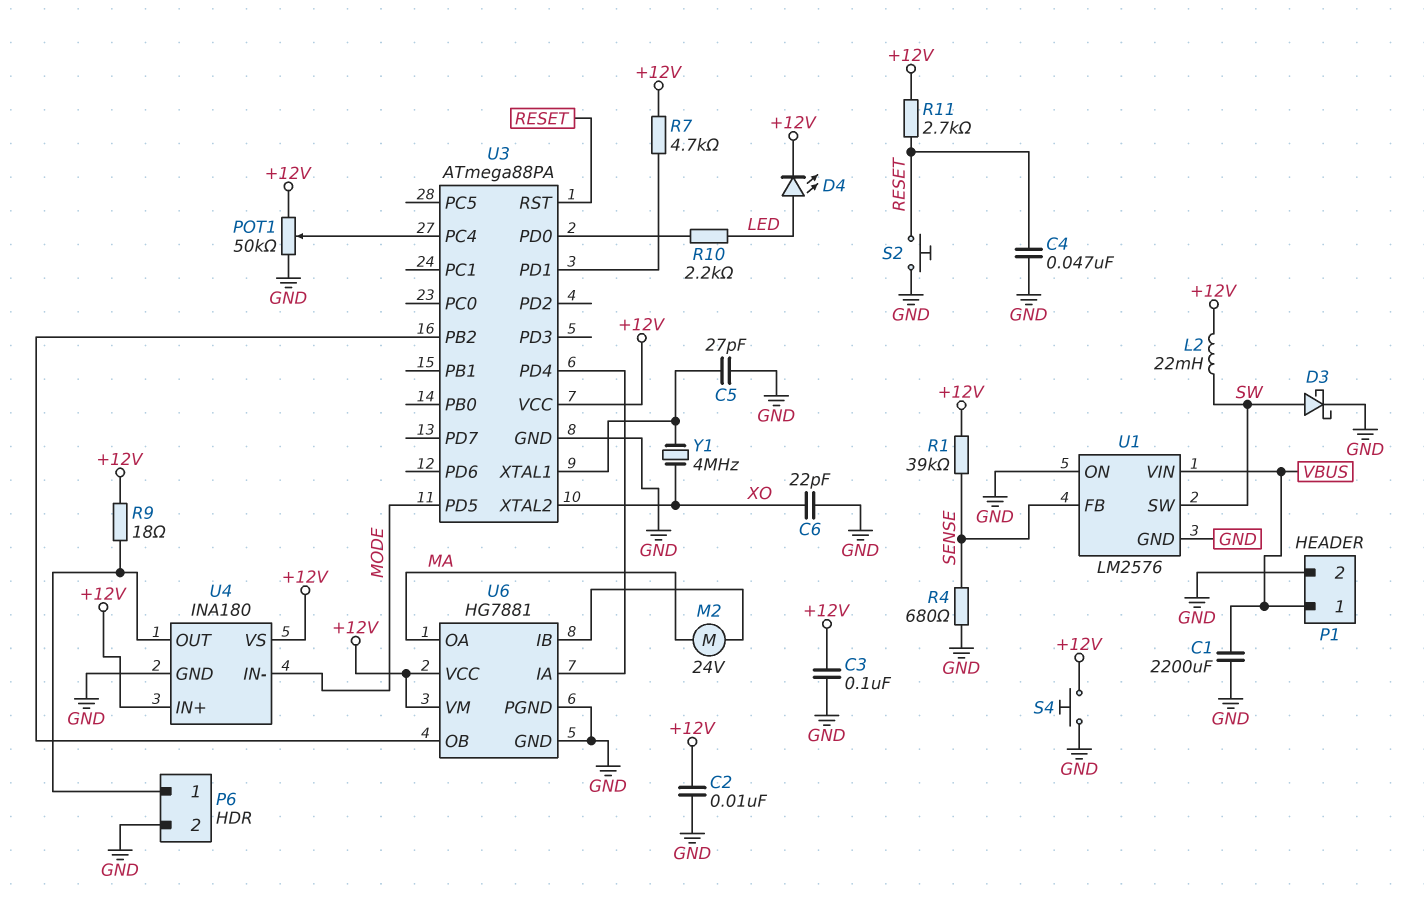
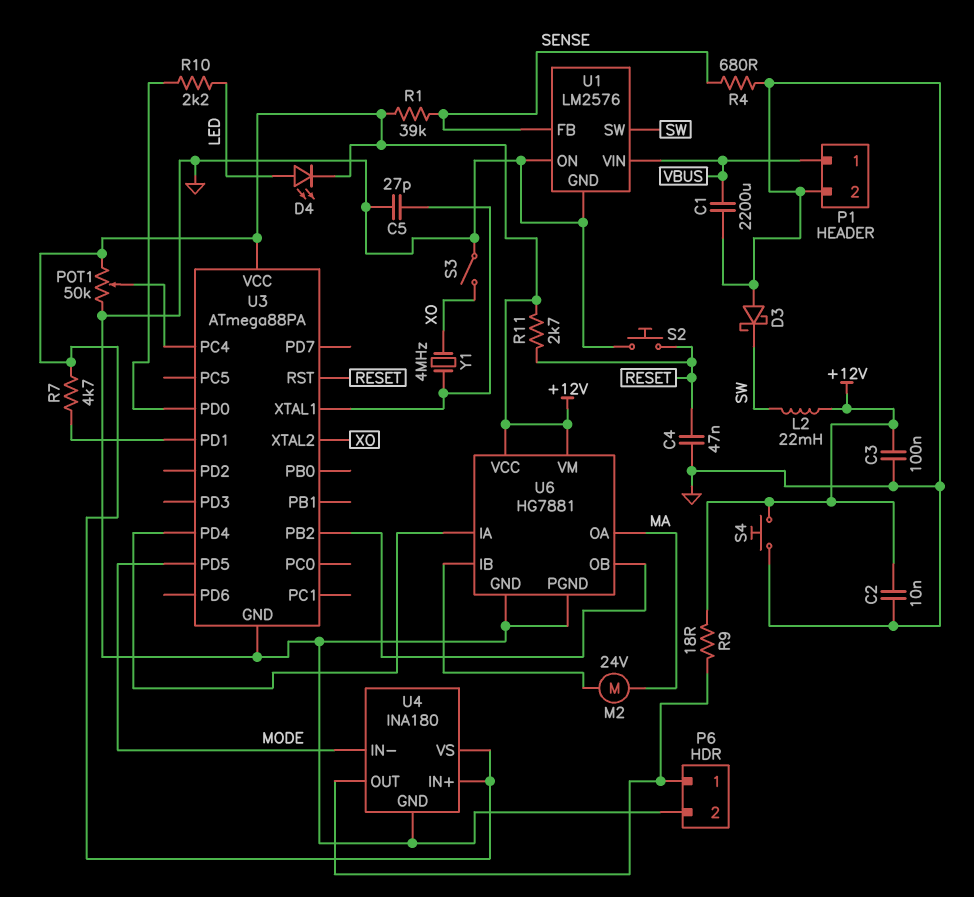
C6: 22pF (GND, XO) -> none
D3: schottky (A SW, K GND) -> schottky (A GND, K SW)
S3: none -> switch (GND, XO)

